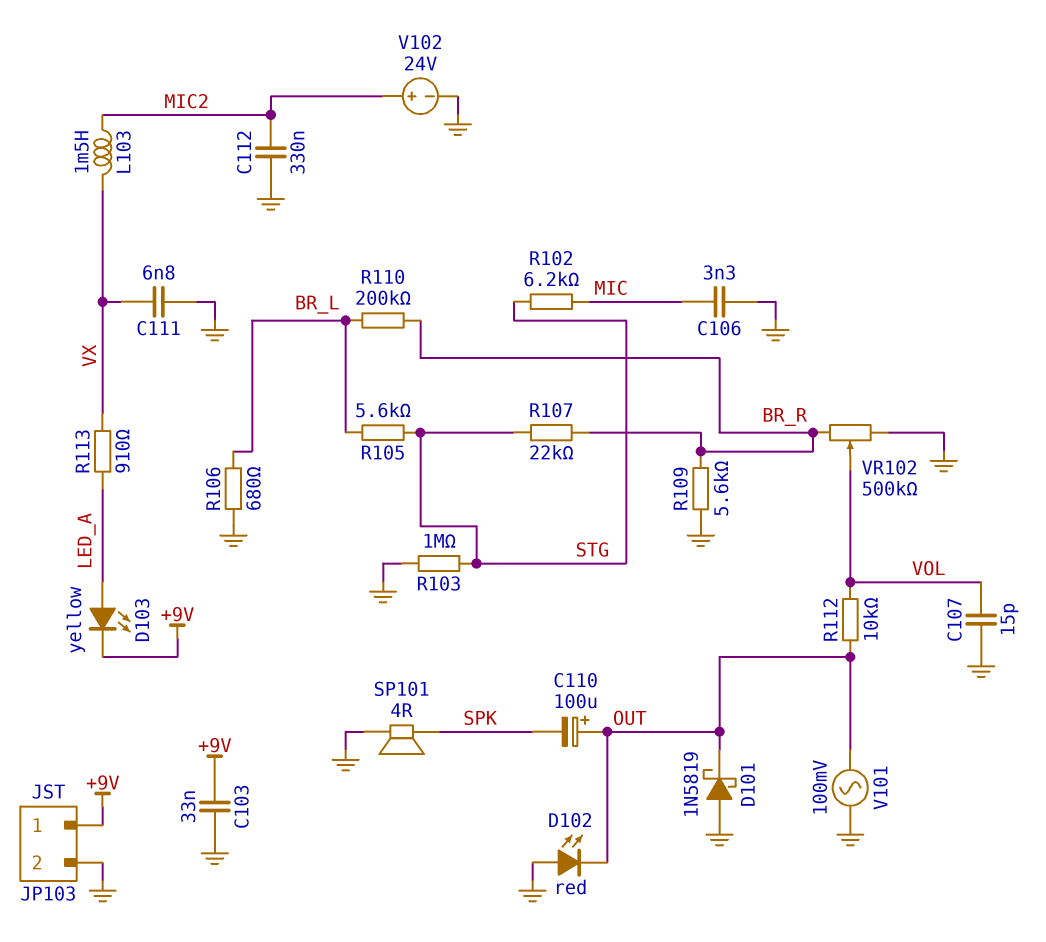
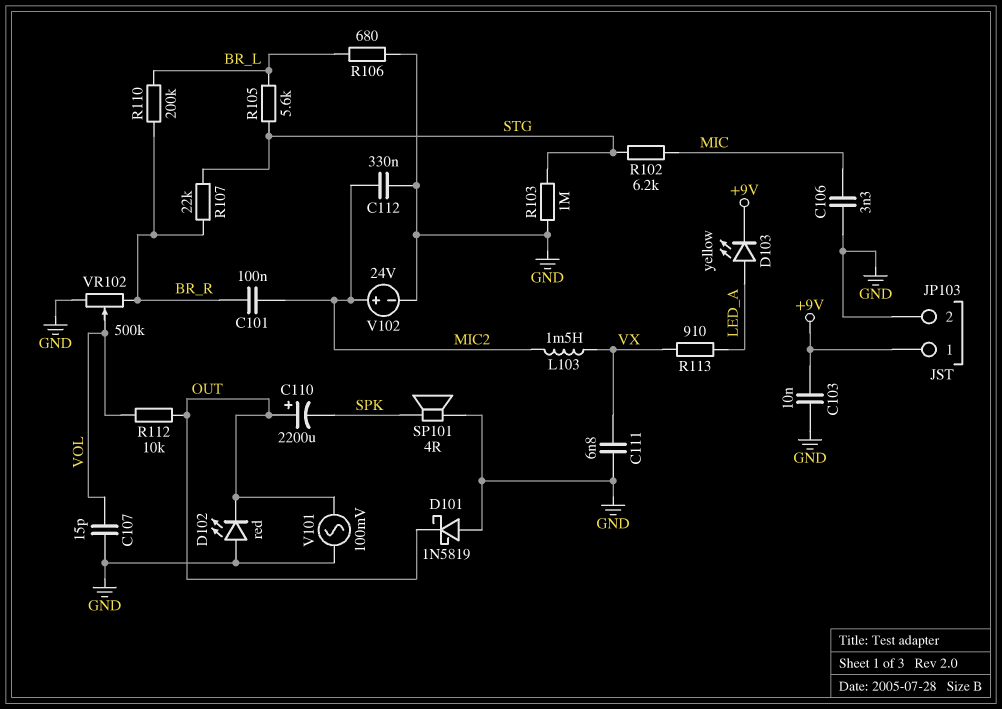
C101: none -> 100nF (BR_R, MIC2)
C103: 33nF (+9V, GND) -> 10nF (+9V, GND)
C110: 100uF (plus OUT, minus SPK) -> 2200uF (plus OUT, minus SPK)
R109: 5.6k (BR_R, GND) -> none

